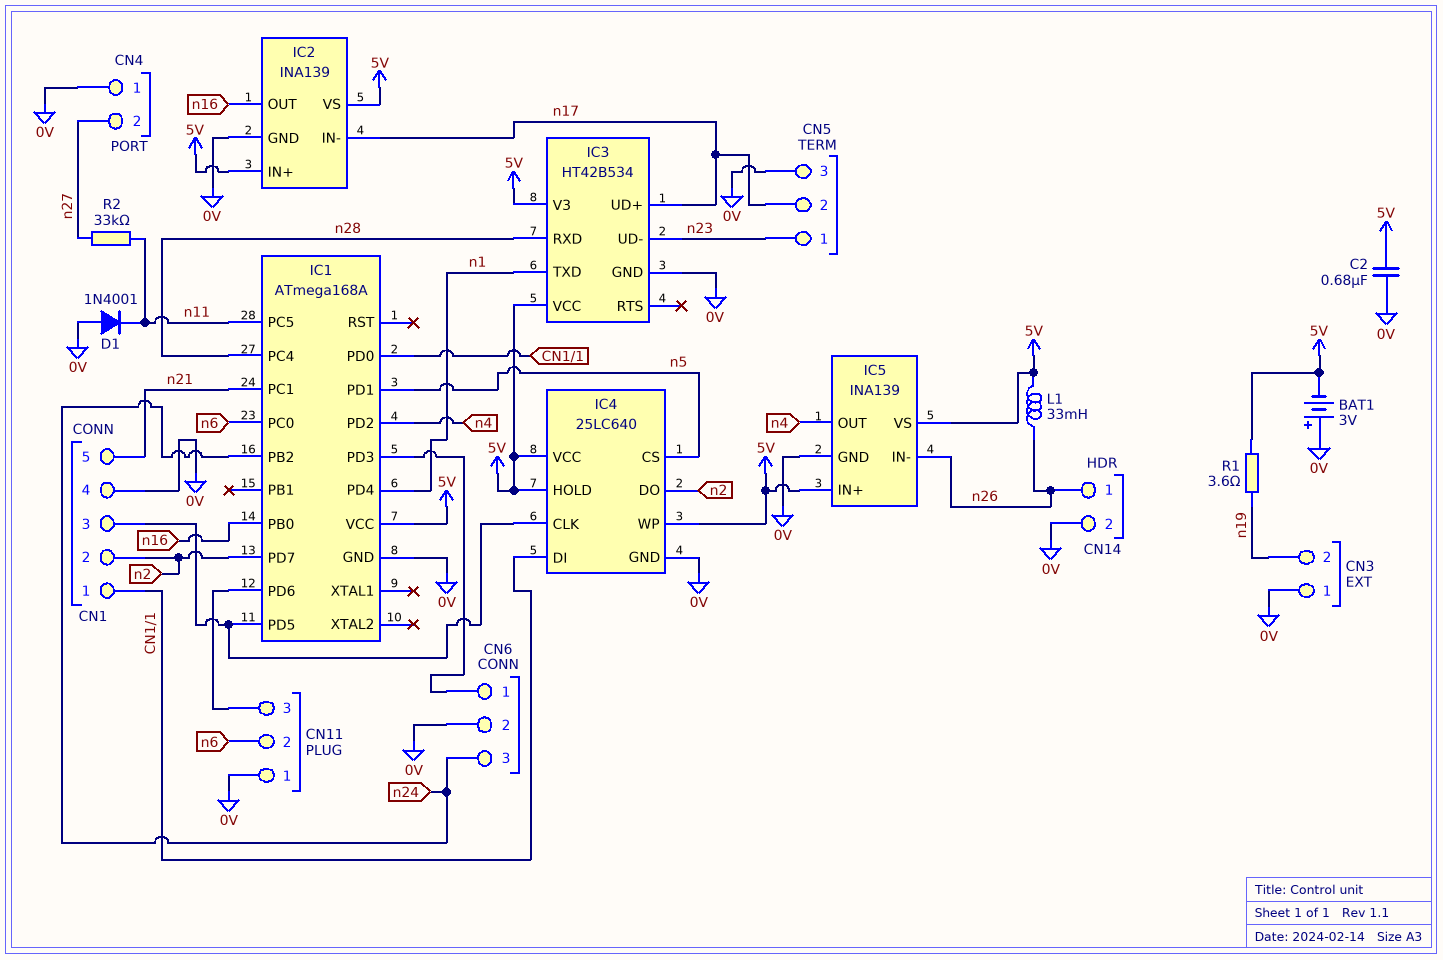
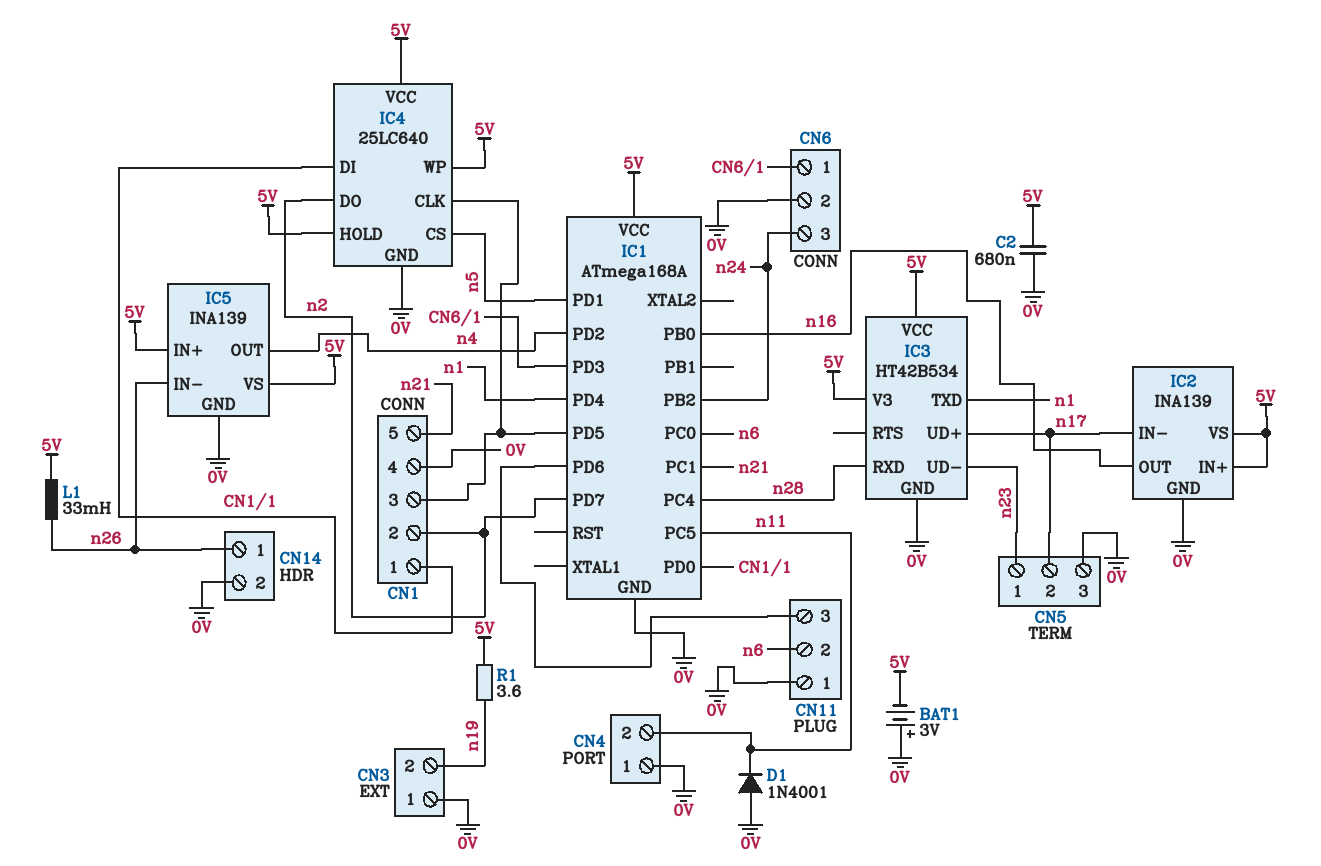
CN4 pin 2: n27 -> n11
R2: 33k (n11, n27) -> none

